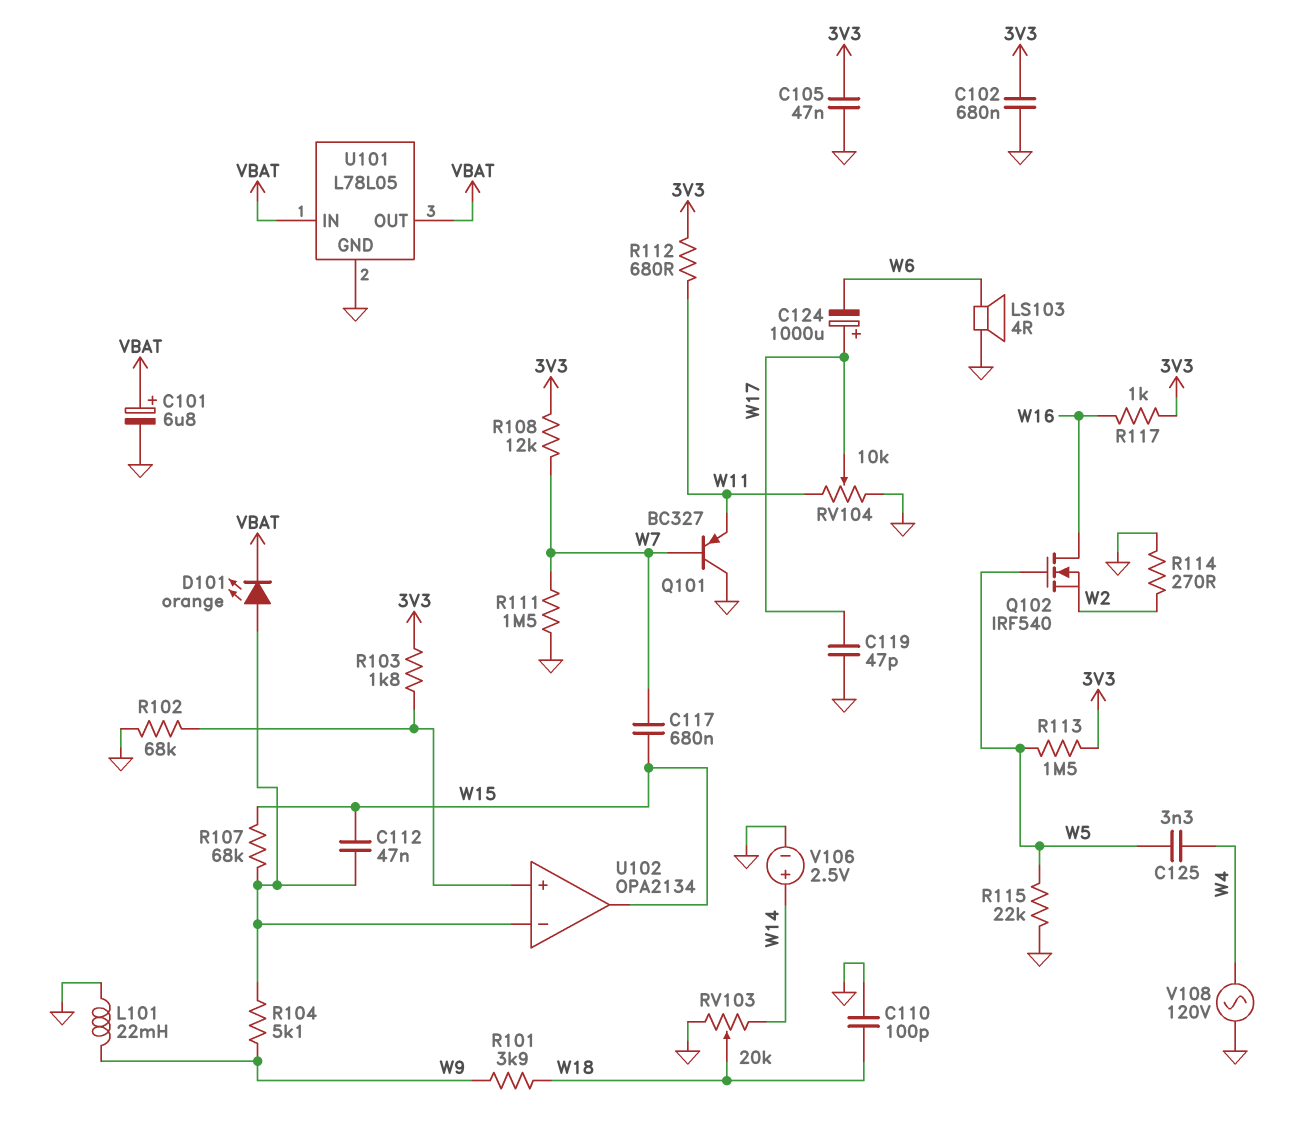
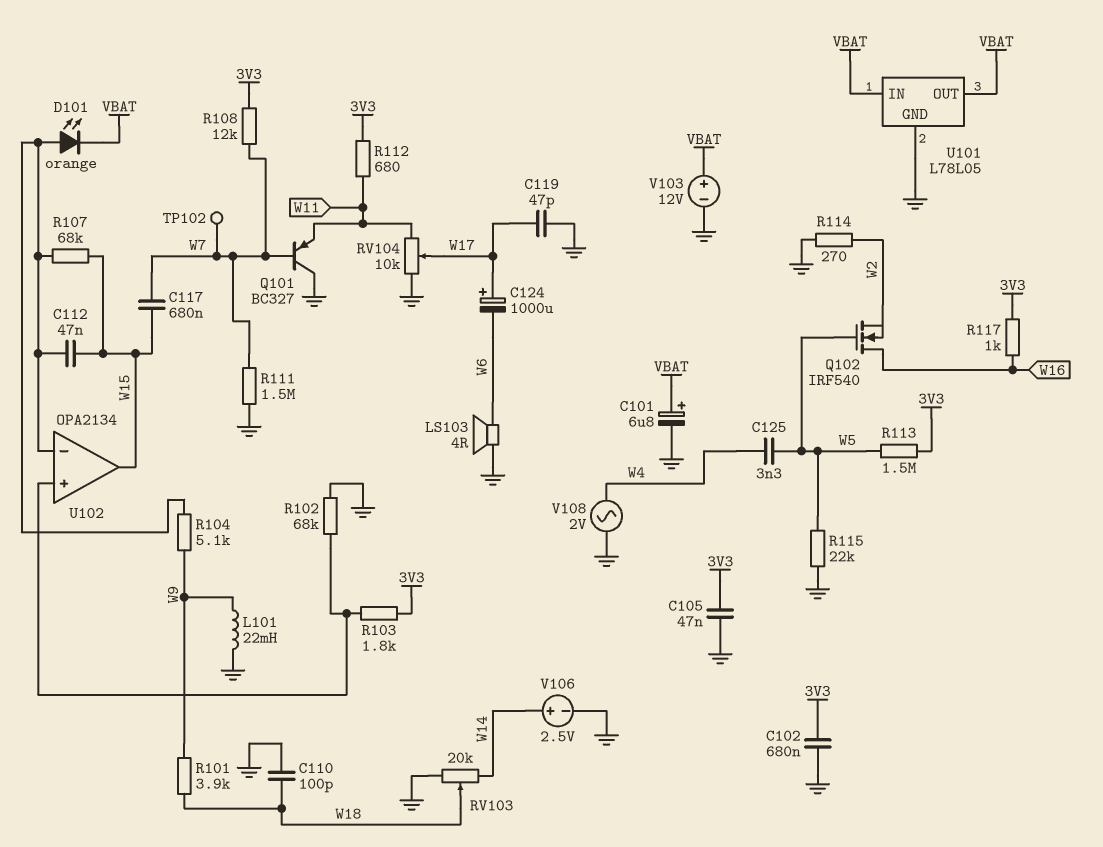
TP102: none -> test point (W7)
V103: none -> 12V (plus VBAT, minus GND)
V108: AC 120V (GND, W4) -> AC 2V (GND, W4)

